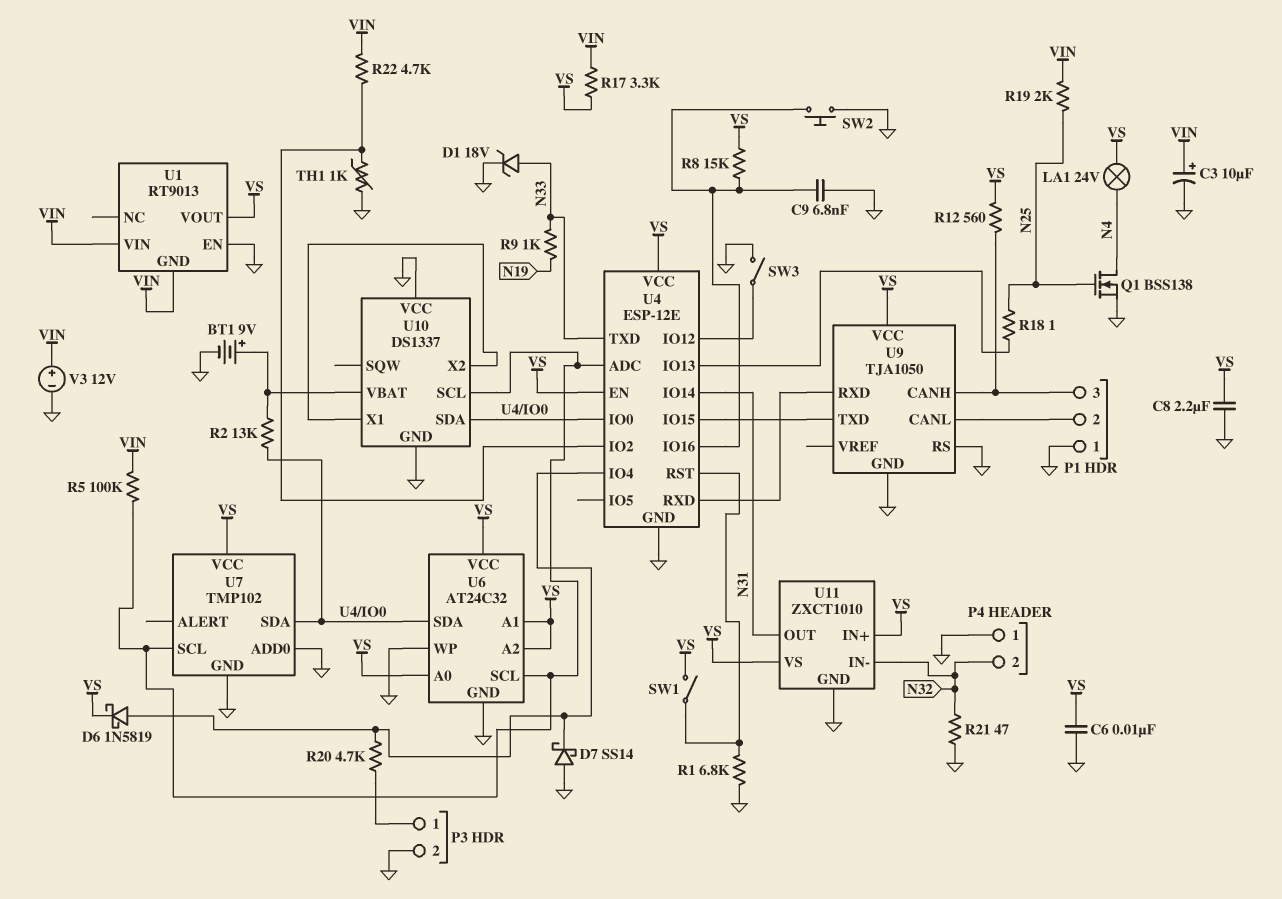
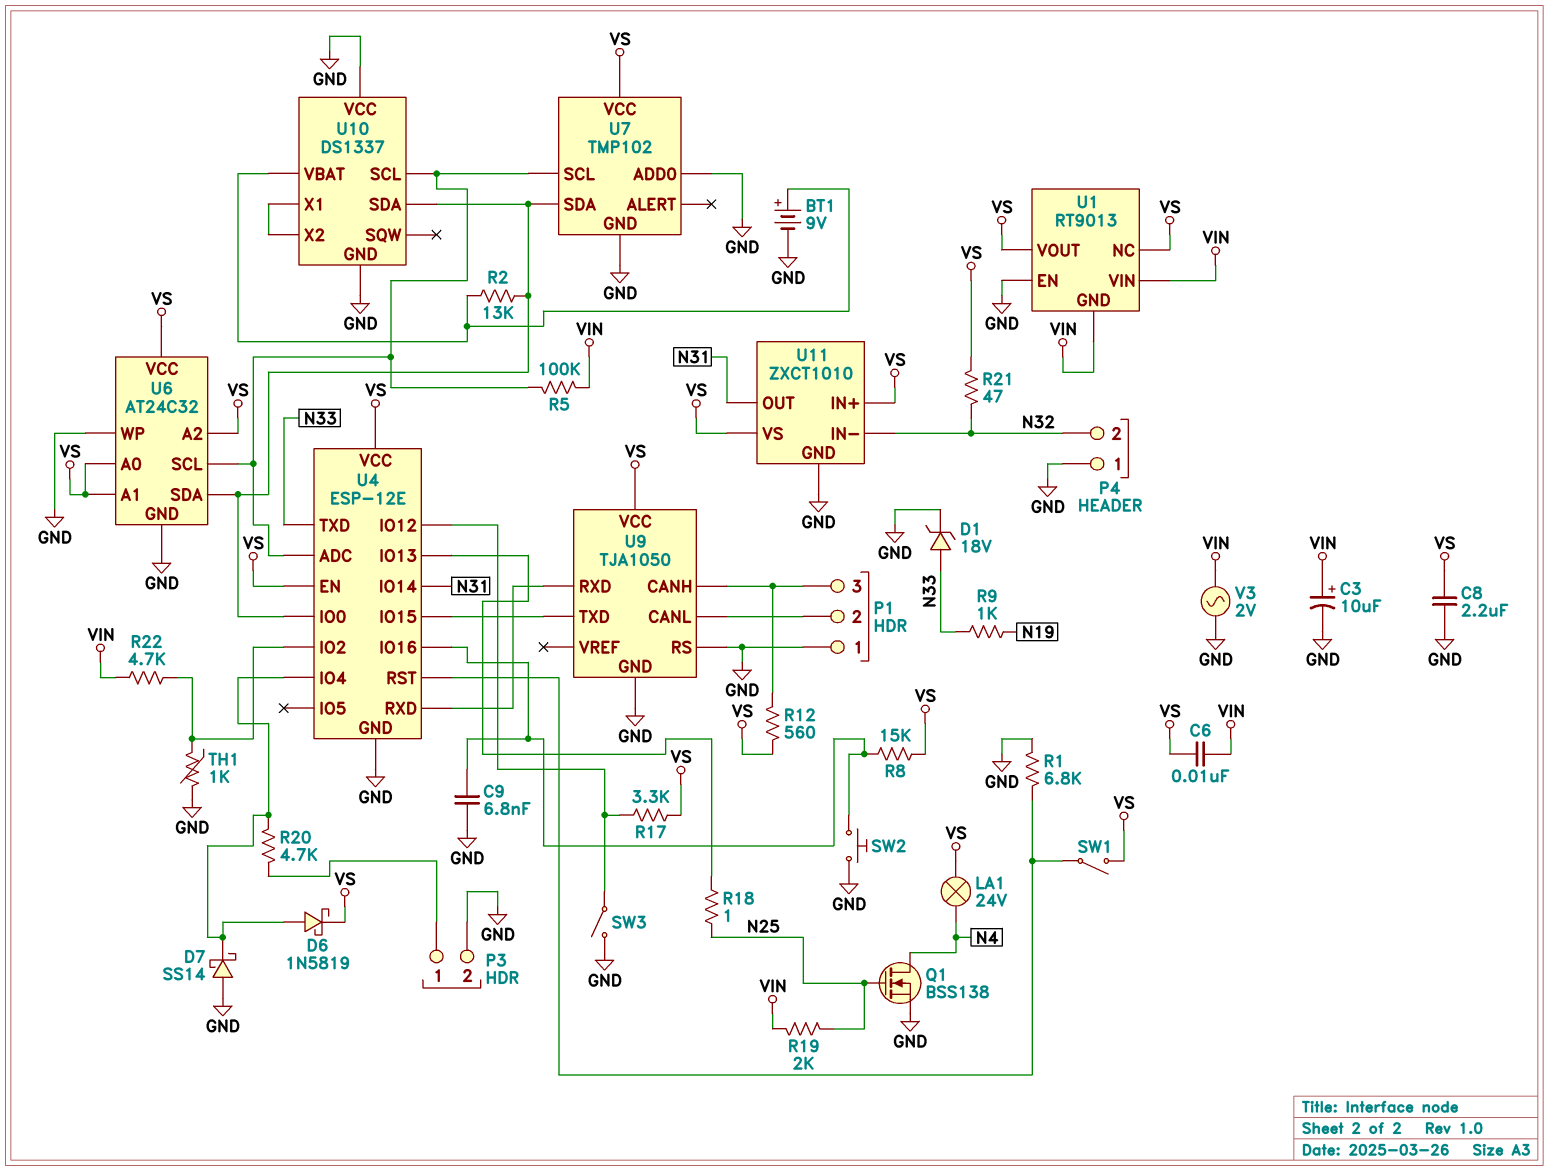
C6: 10nF (GND, VS) -> 10nF (VIN, VS)
R17: 3.3k (VIN, VS) -> 3.3k (U4/IO12, VS)
R21: 47 (GND, N32) -> 47 (N32, VS)
U1 pin NC: none -> VS
V3: 12V (plus VIN, minus GND) -> AC 2V (GND, VIN)

